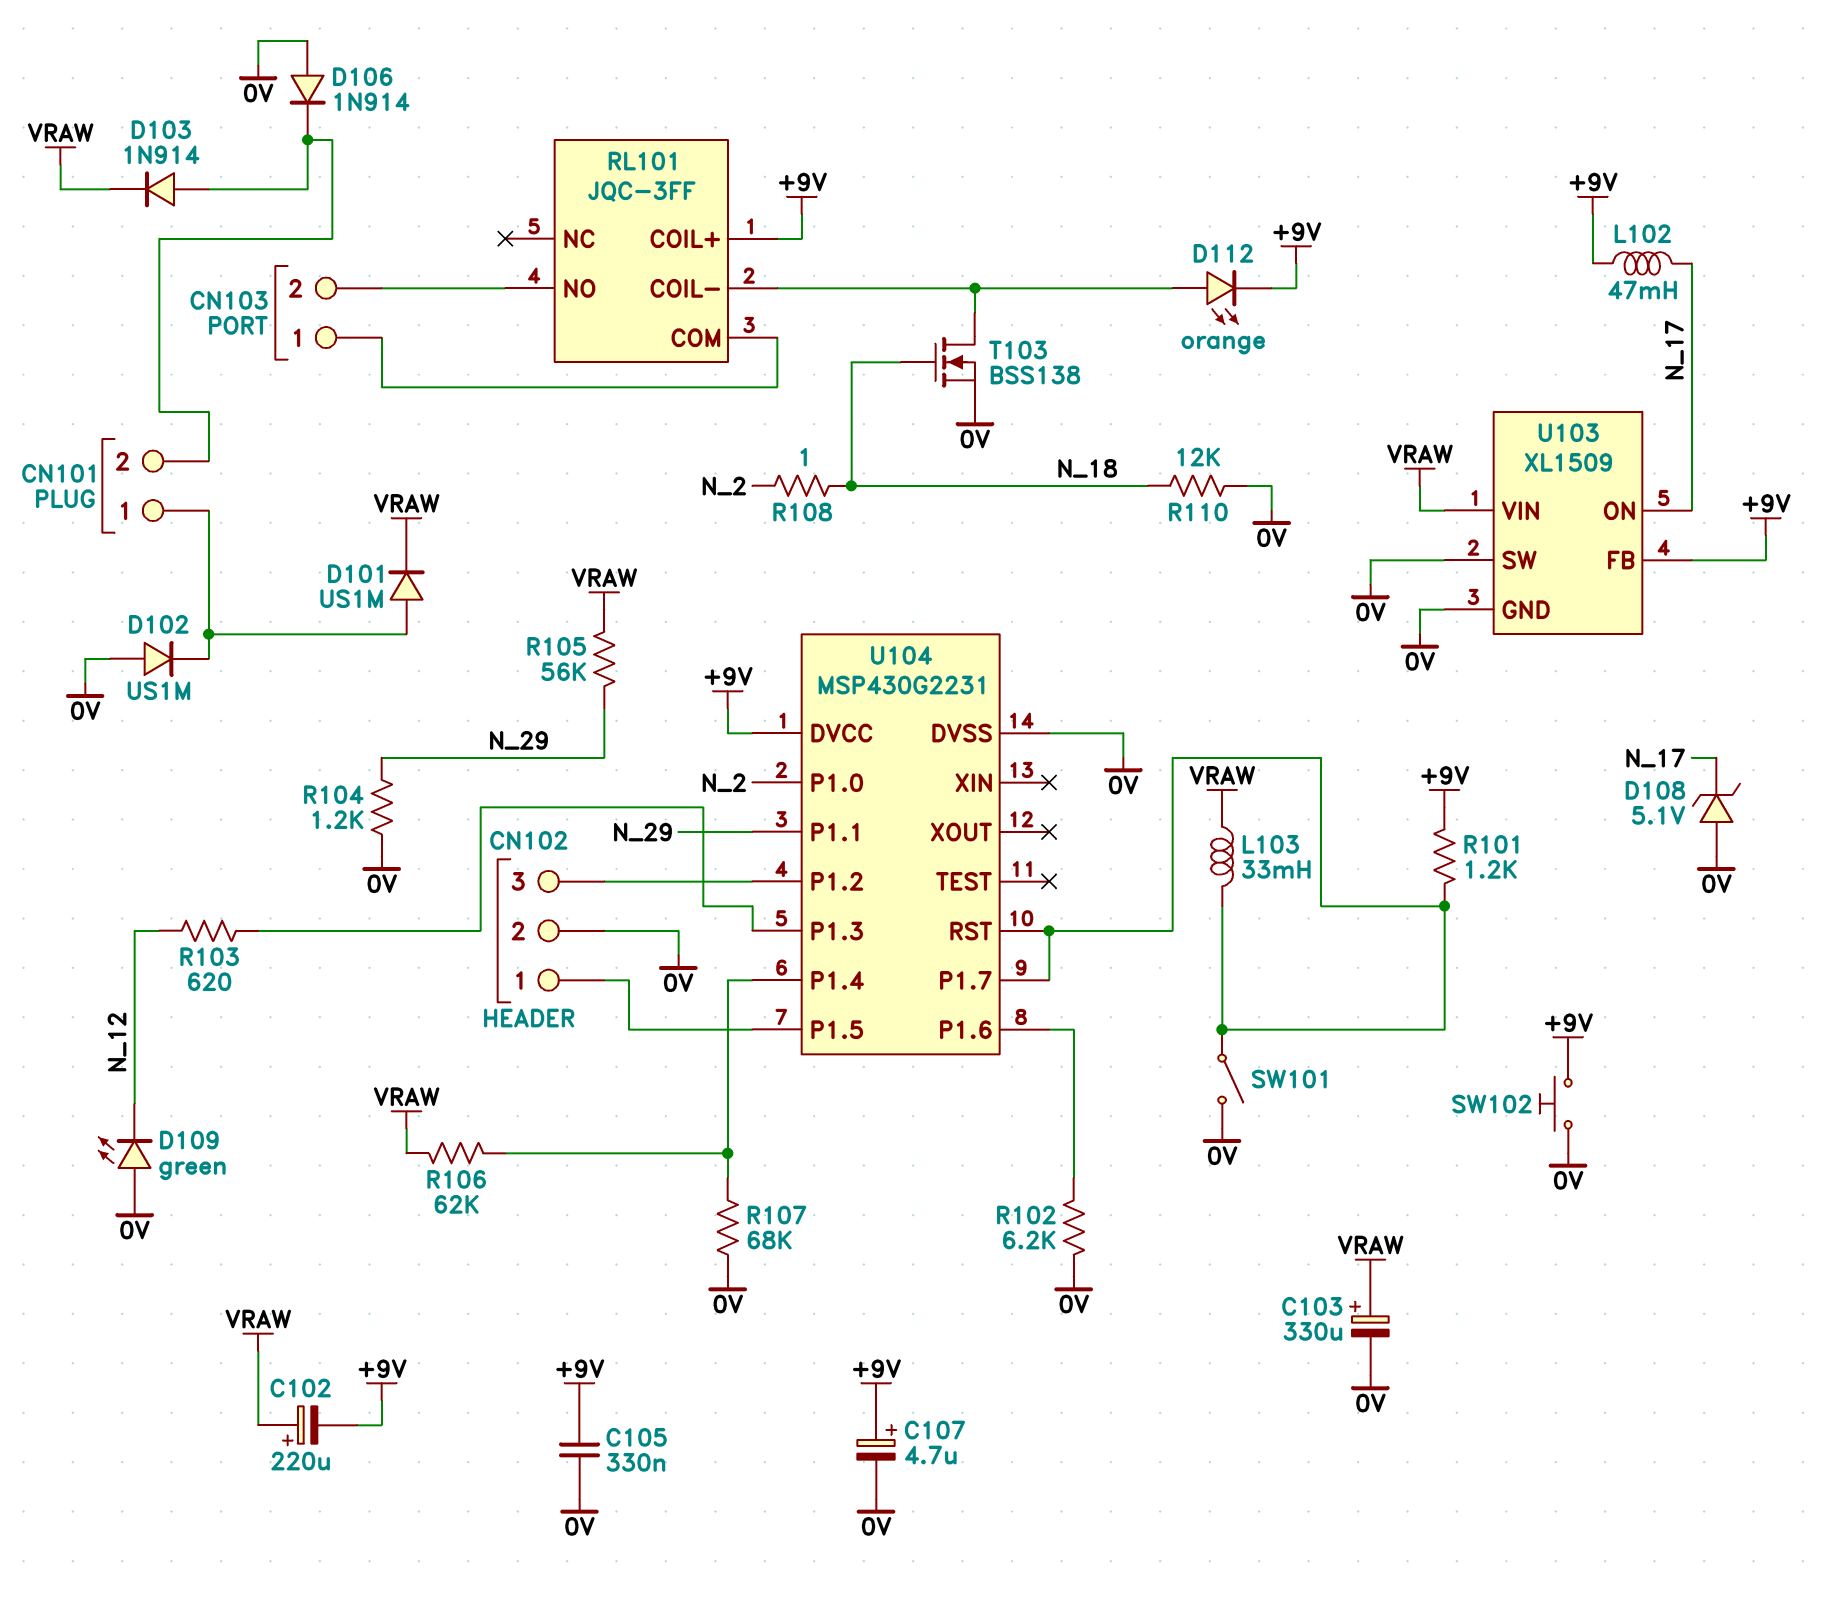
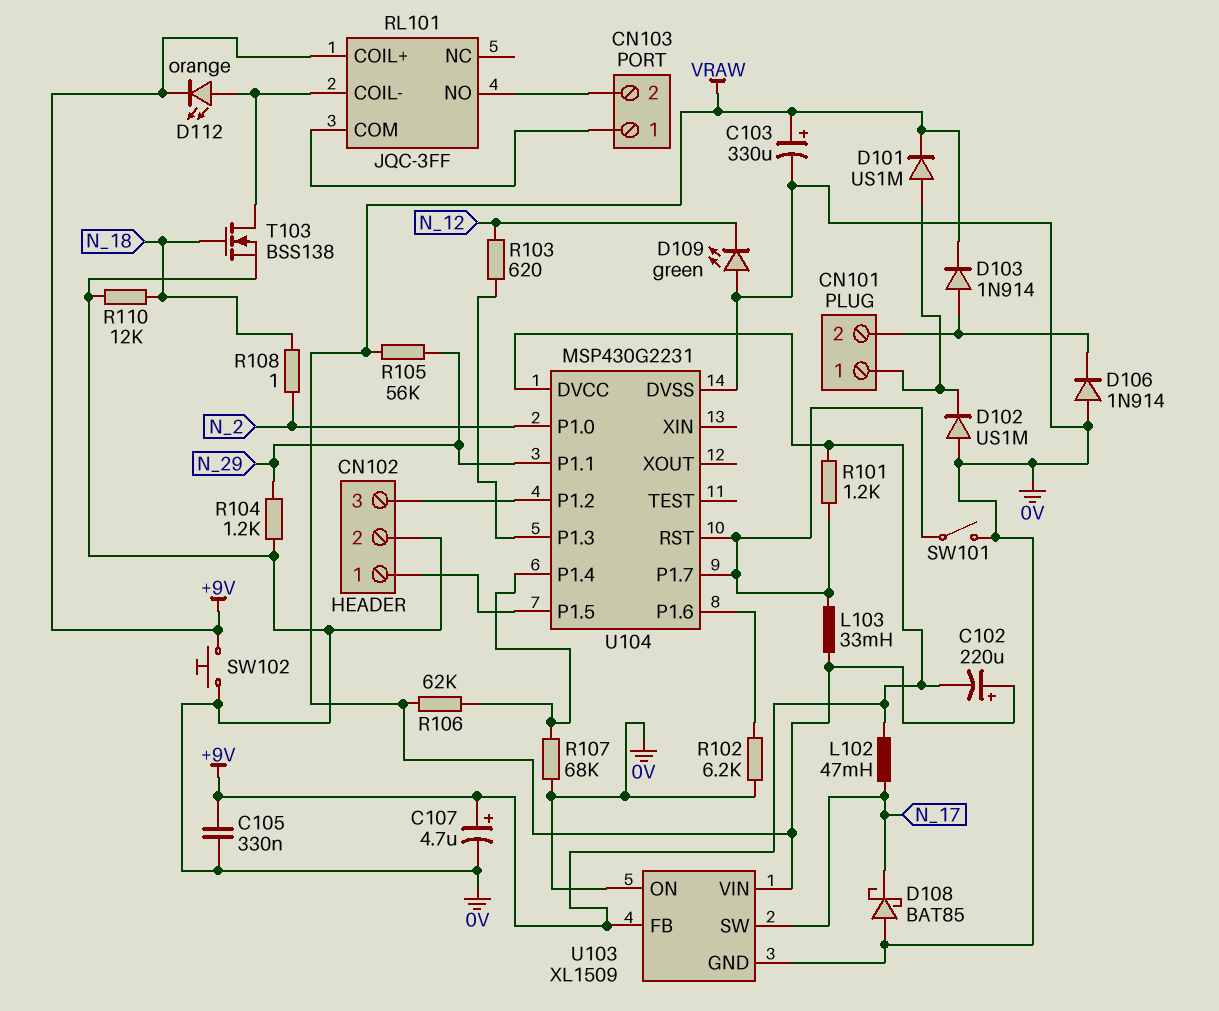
D108: zener 5.1V (A 0V, K N_17) -> schottky BAT85 (A 0V, K N_17)
U103 pin ON: N_17 -> 0V
U103 pin SW: 0V -> N_17

